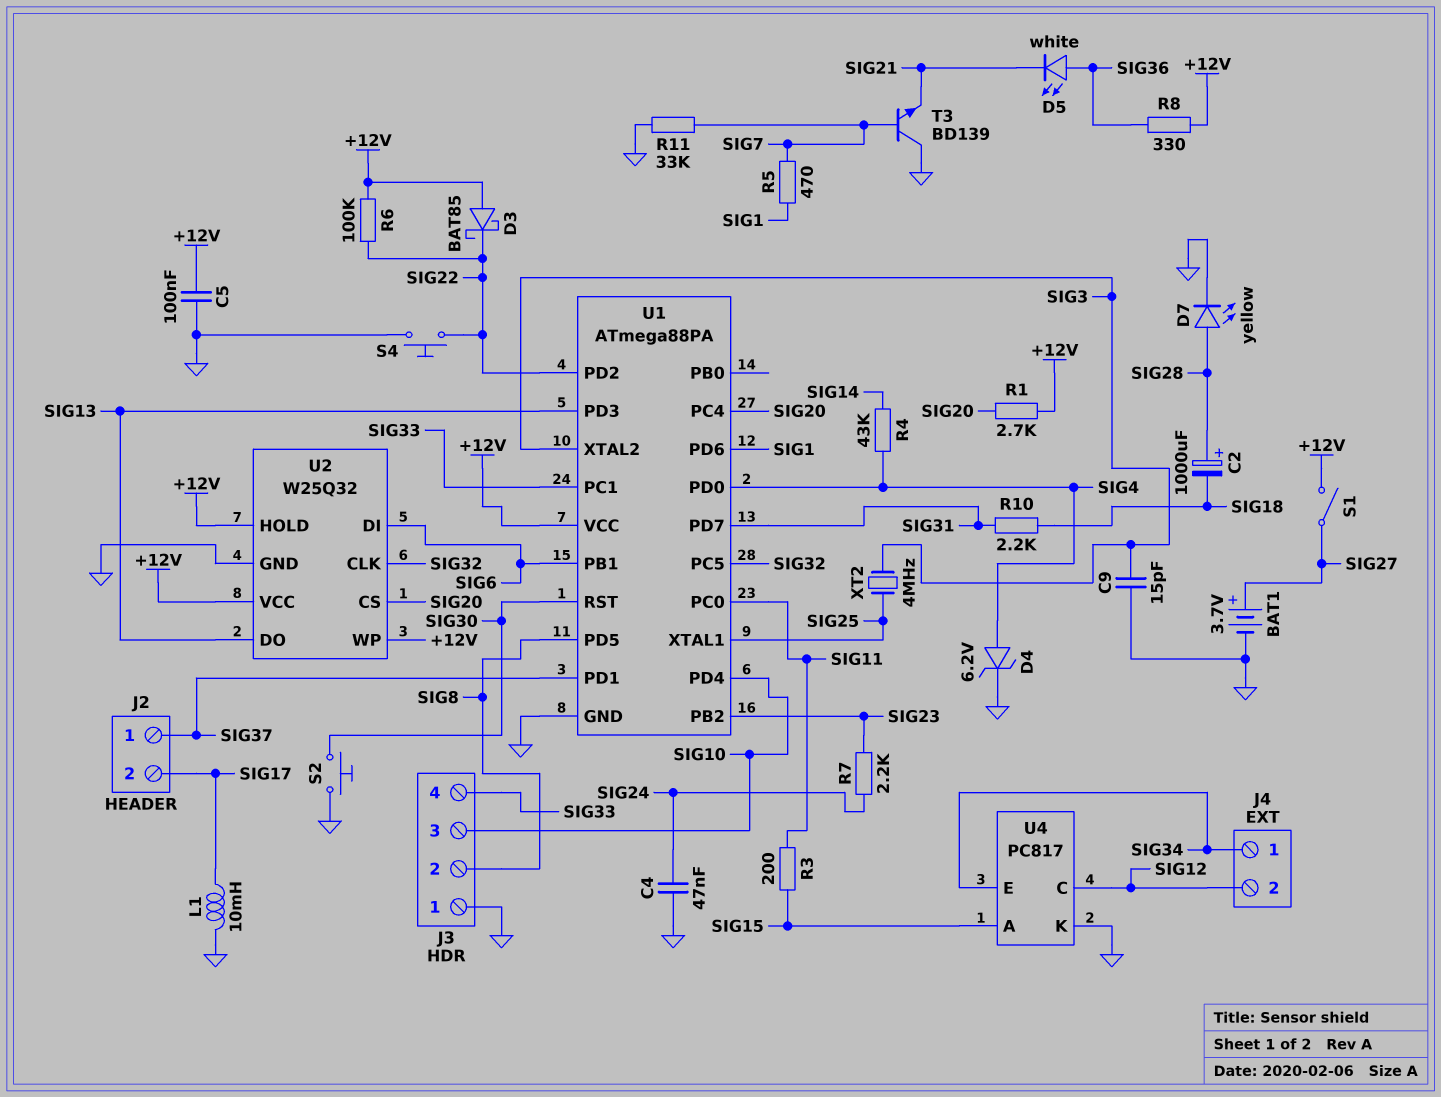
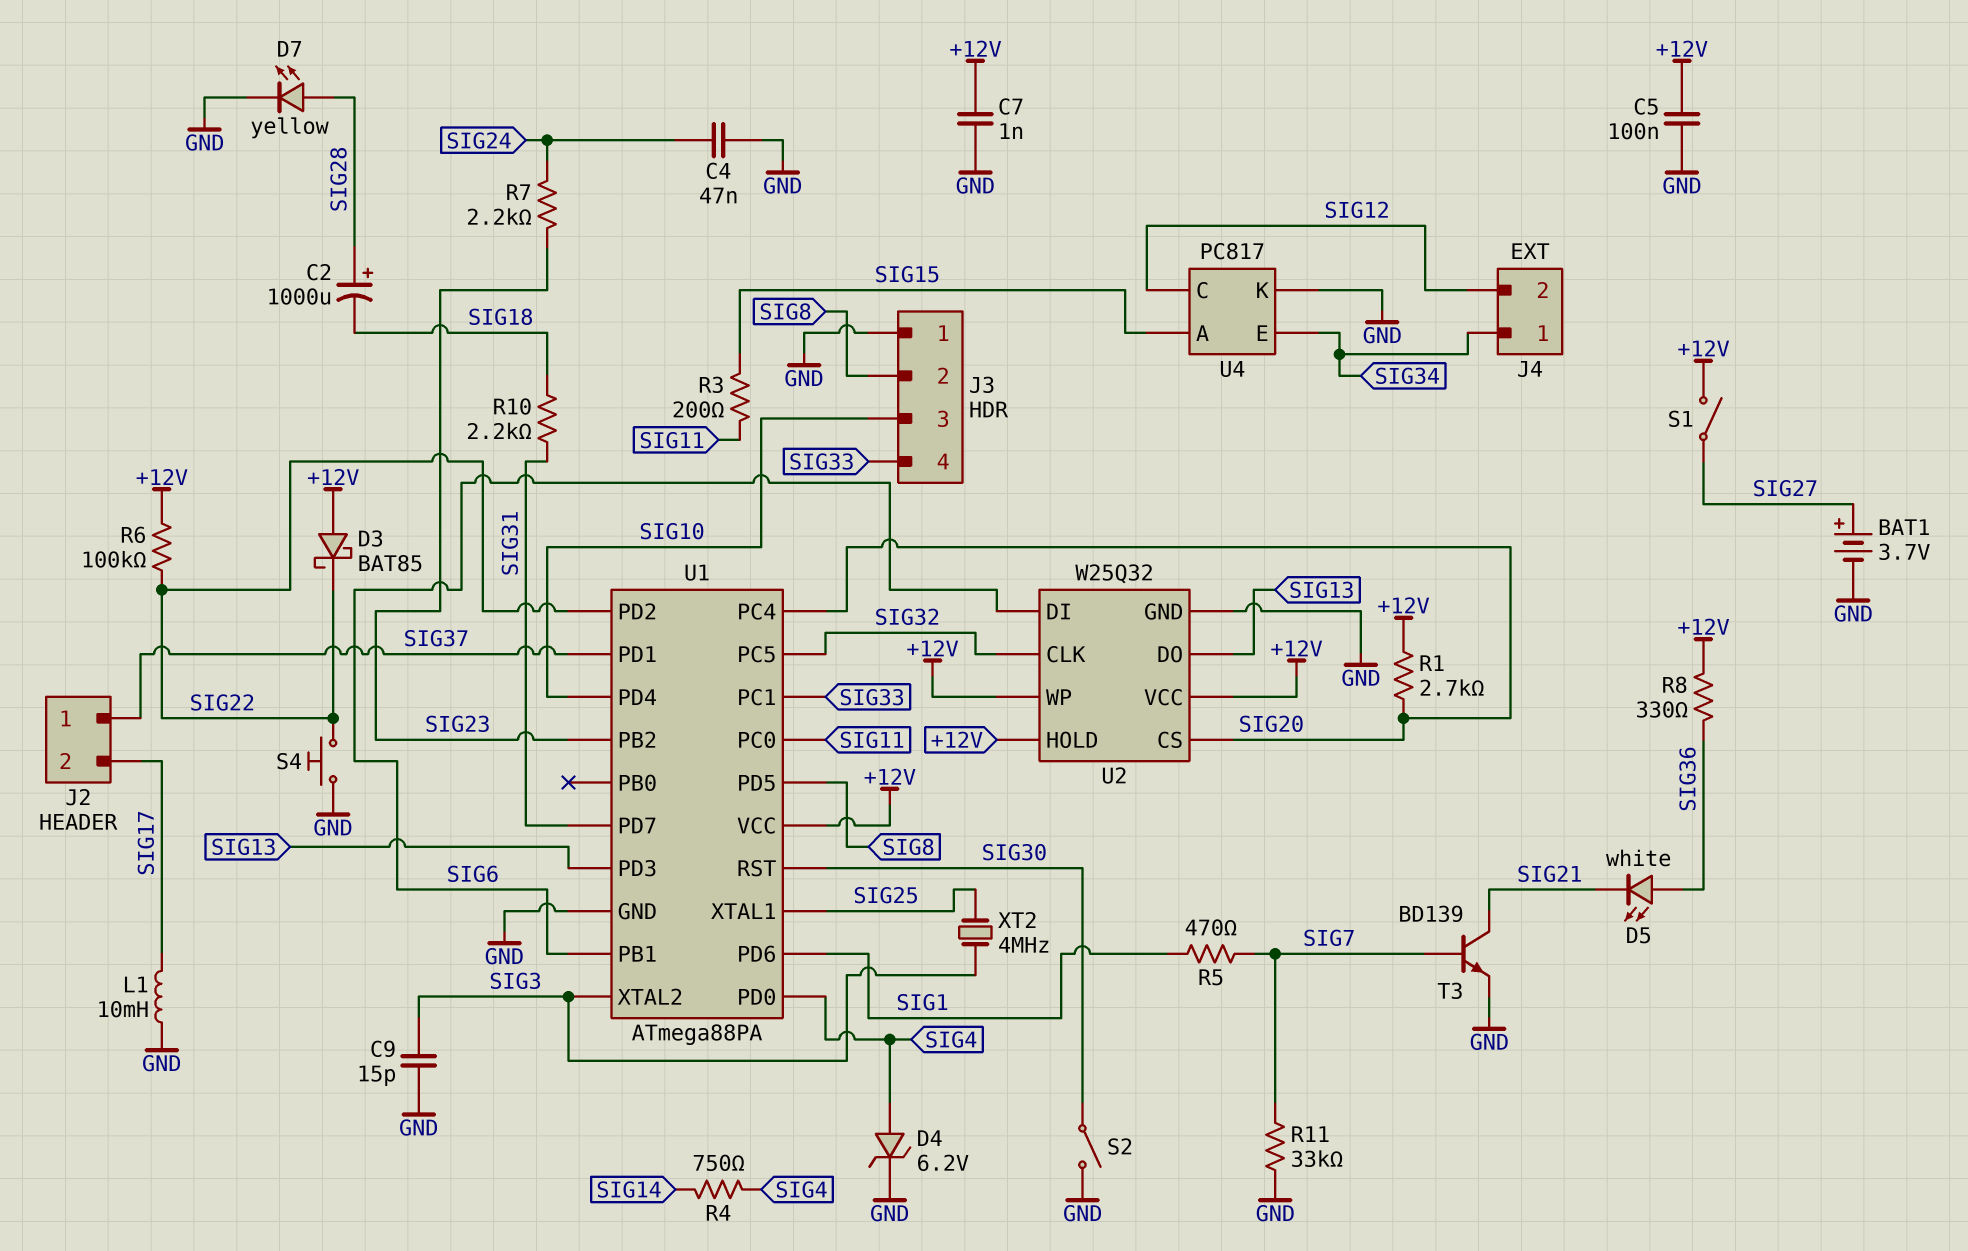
C7: none -> 1nF (+12V, GND)
R4: 43k (SIG4, SIG14) -> 750 (SIG4, SIG14)
S2: button (GND, SIG30) -> switch (GND, SIG30)
T3: NPN BD139 (B SIG7, C GND, E SIG21) -> NPN BD139 (B SIG7, C SIG21, E GND)

